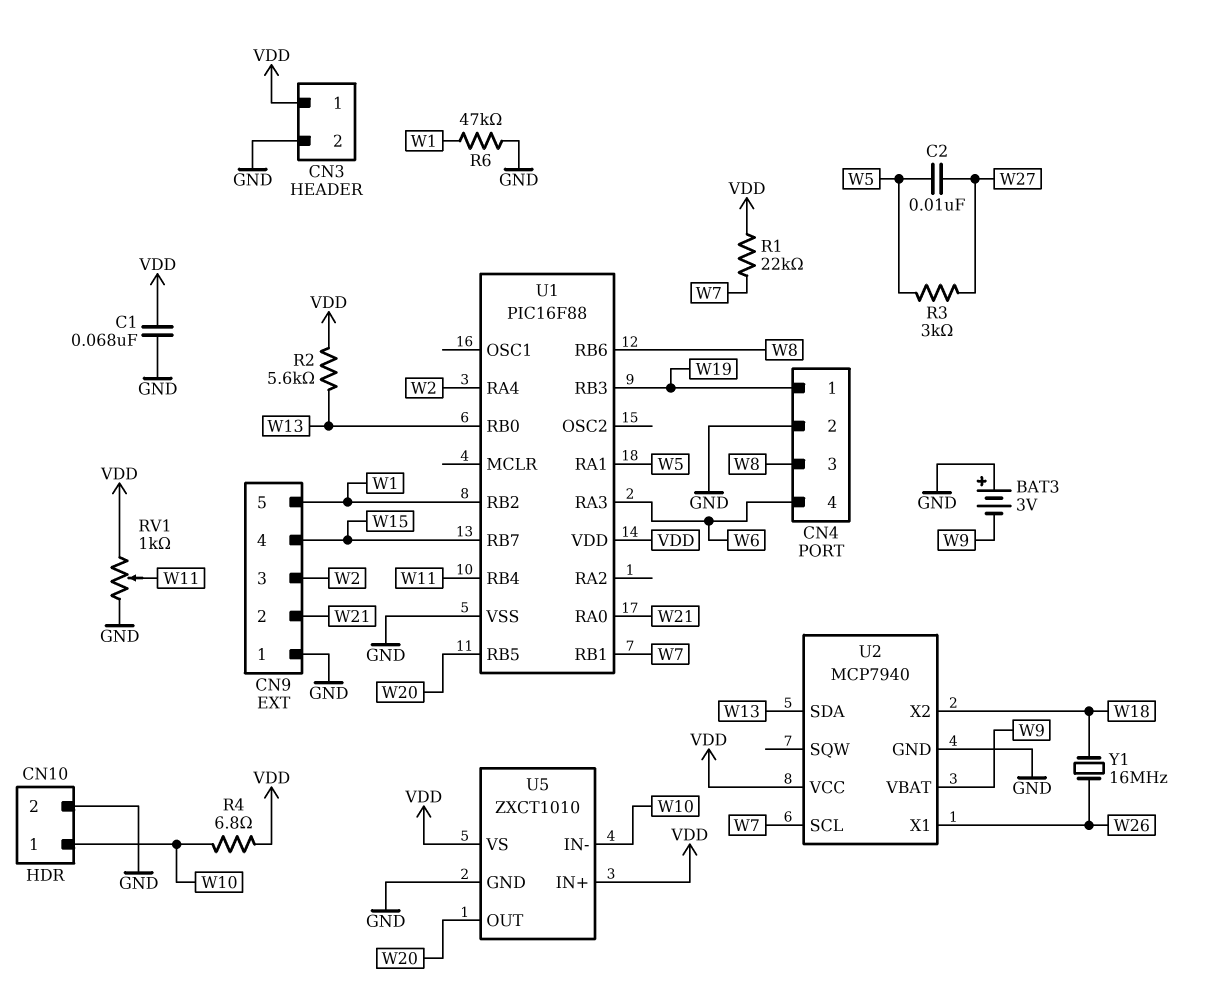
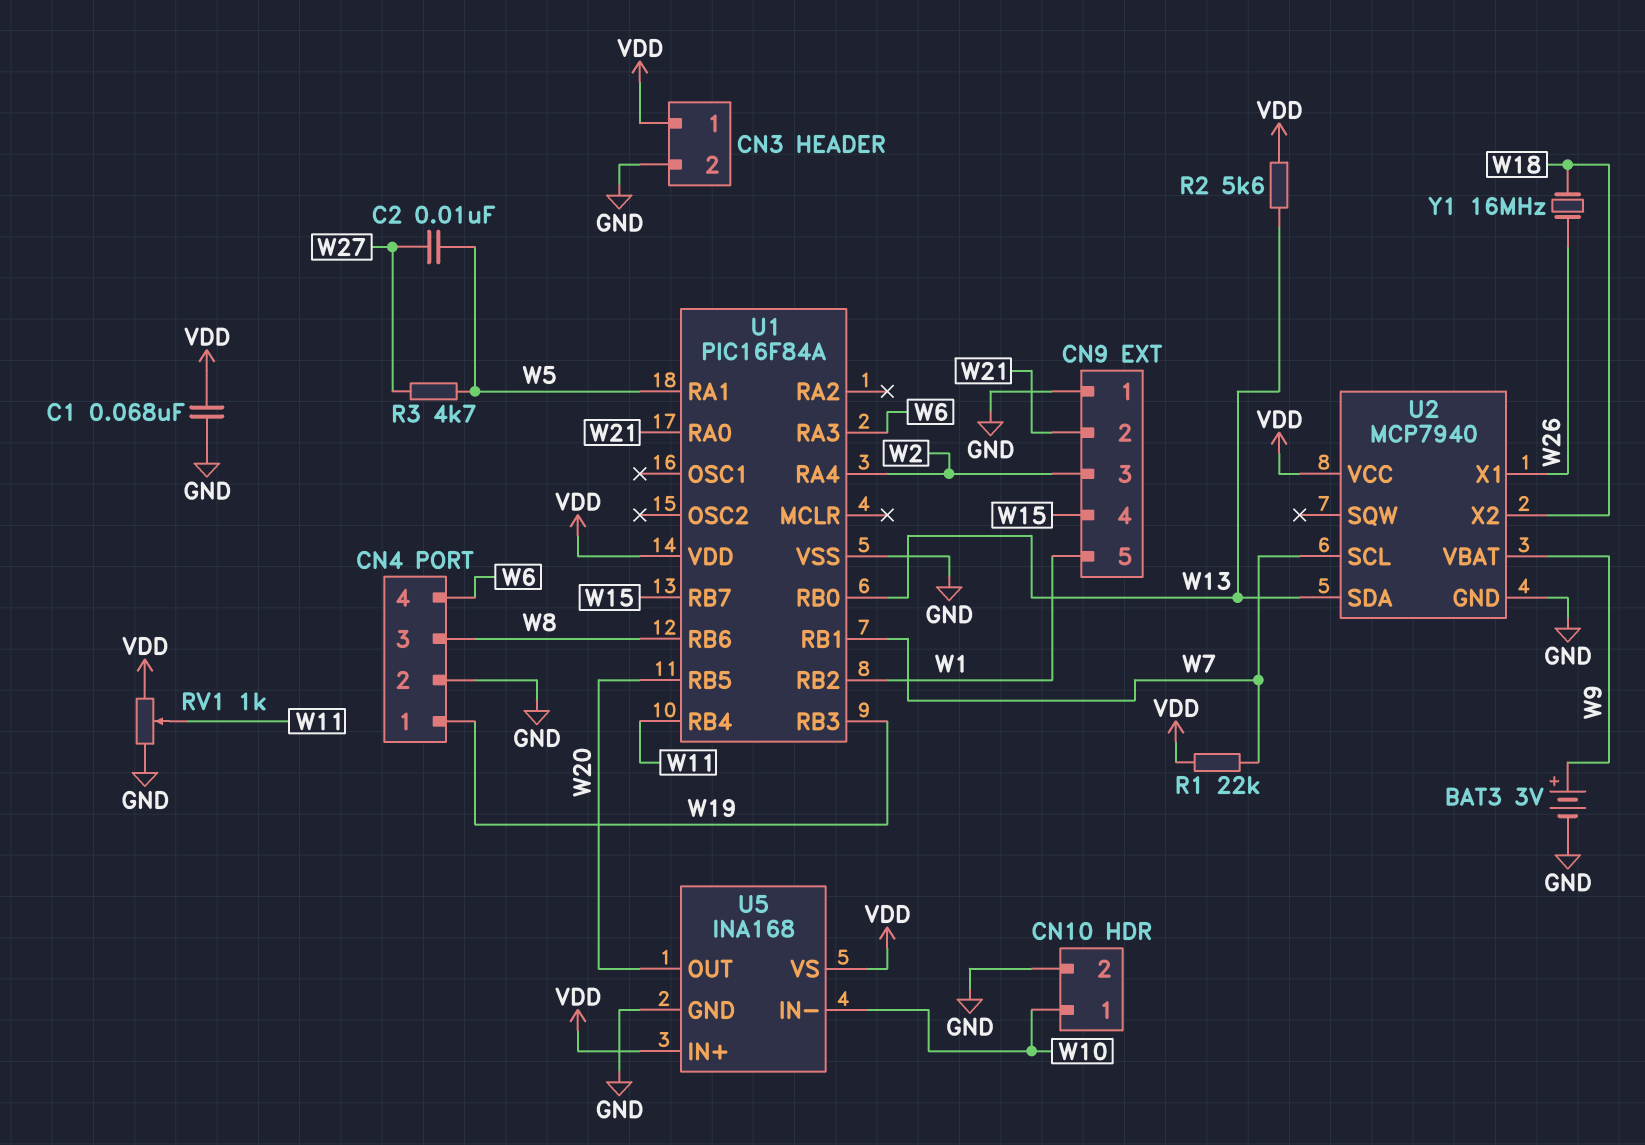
BAT3: 3V (plus GND, minus W9) -> 3V (plus W9, minus GND)
R3: 3k (W5, W27) -> 4.7k (W5, W27)
R4: 6.8 (VDD, W10) -> none
R6: 47k (GND, W1) -> none
U1: PIC16F88 -> PIC16F84A
U5: ZXCT1010 -> INA168

